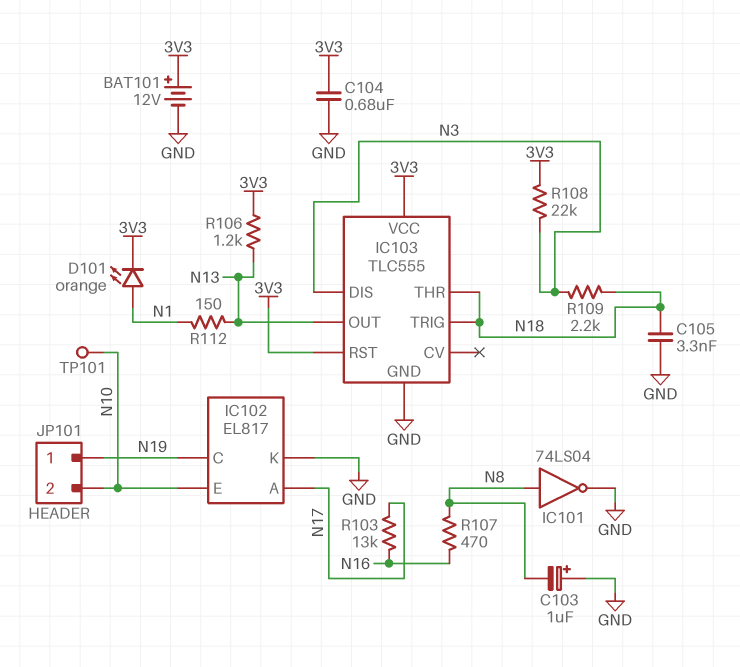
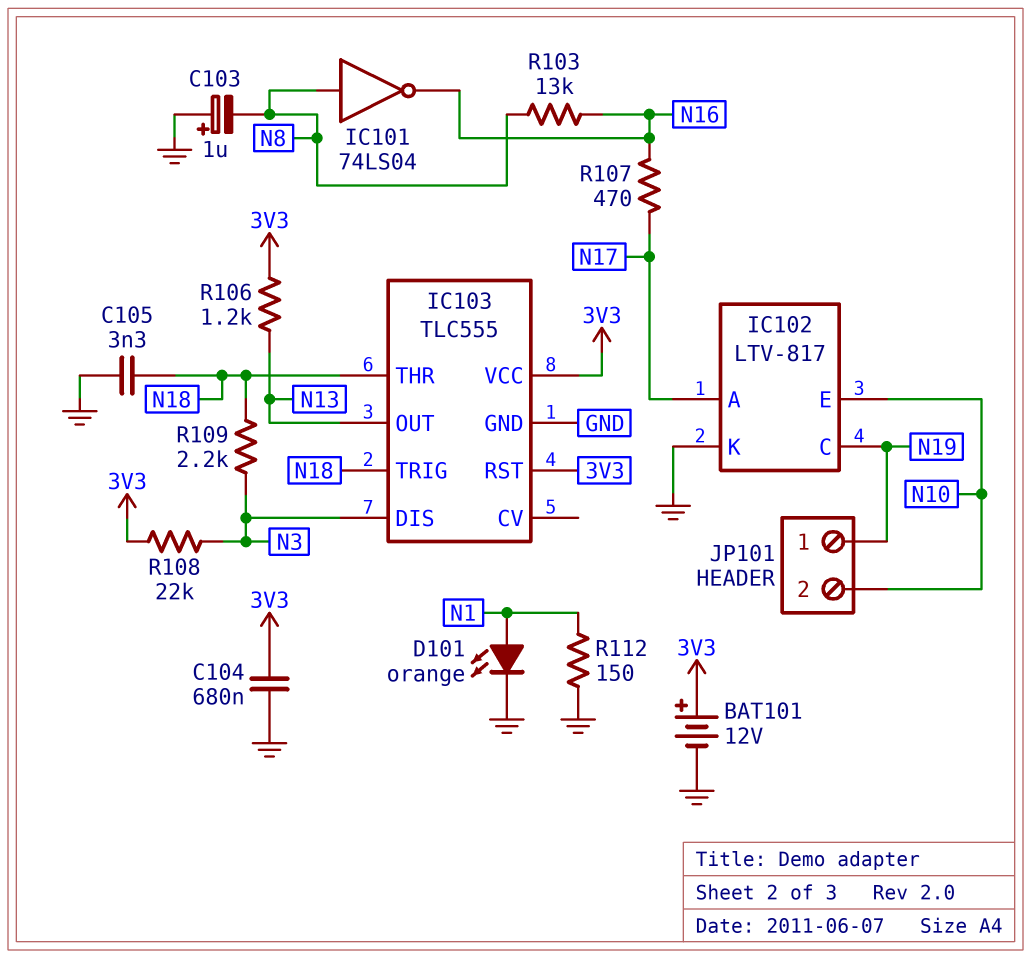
D101: LED orange (A N1, K 3V3) -> LED orange (A N1, K GND)
IC101: NOT 74LS04 (in N8, out GND) -> NOT 74LS04 (in N8, out N16)
IC102: EL817 -> LTV-817
R103: 13k (N16, N17) -> 13k (N8, N16)
R107: 470 (N8, N16) -> 470 (N16, N17)
R112: 150 (N1, N13) -> 150 (GND, N1)
TP101: test point (N10) -> none

